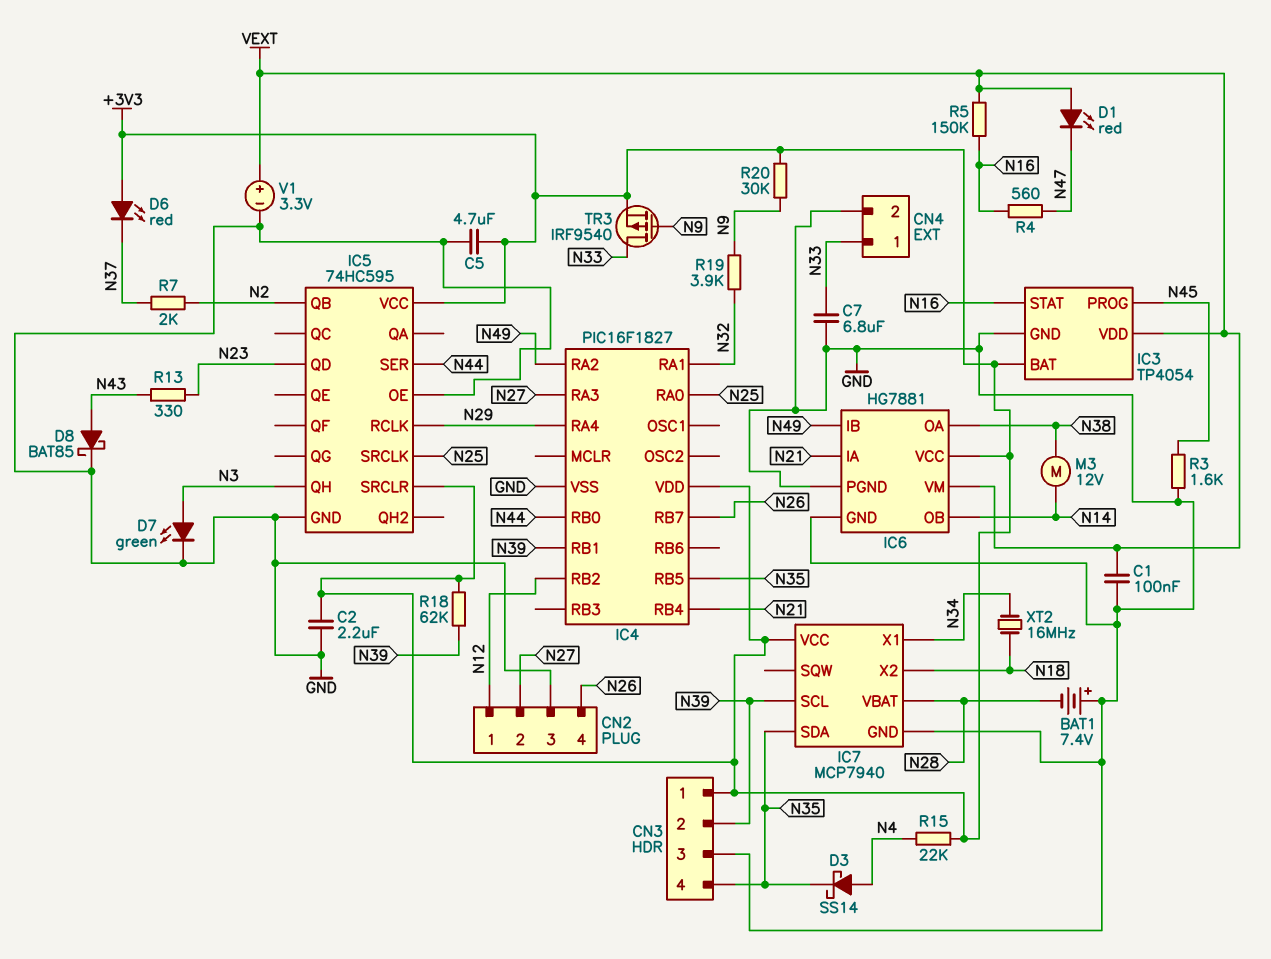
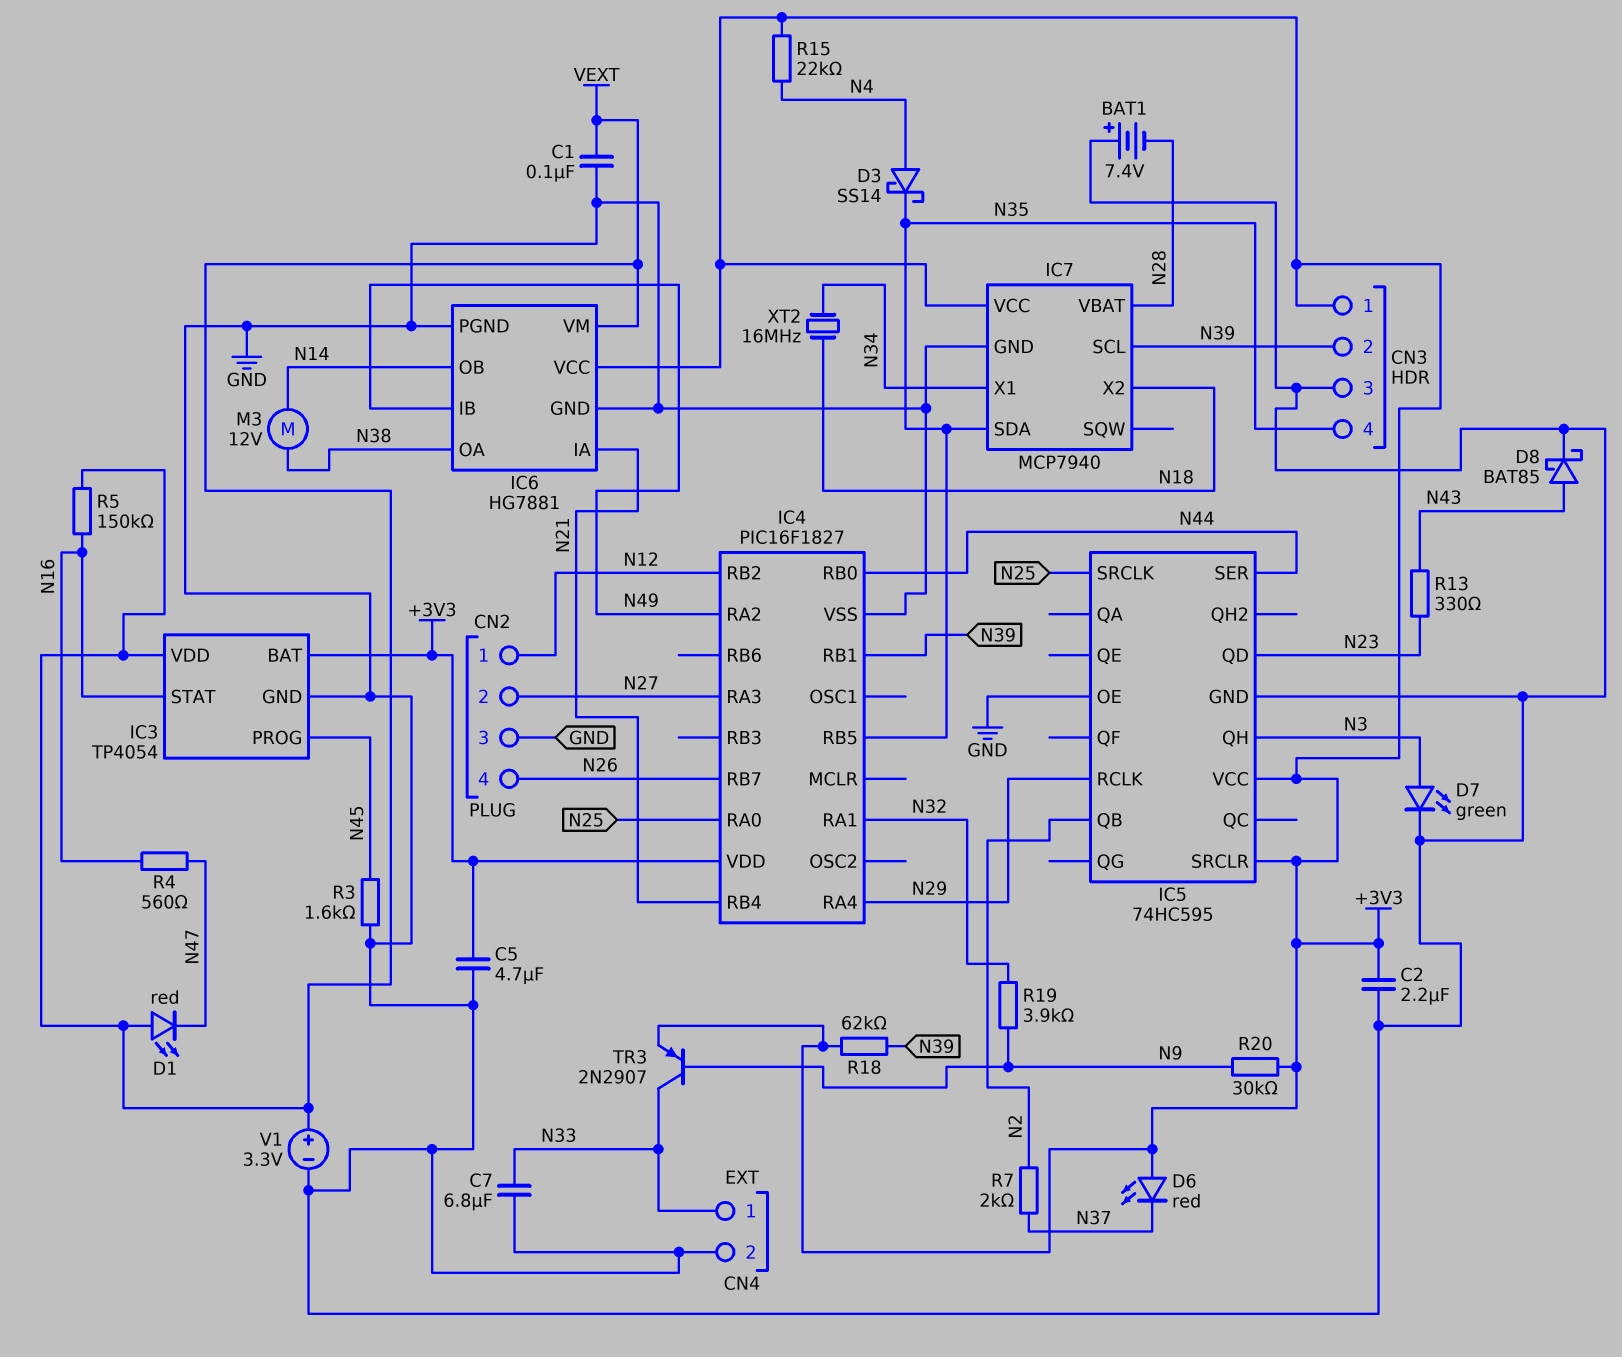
TR3: PMOS IRF9540 (G N9, D N33, S +3V3) -> PNP 2N2907 (B N9, C N33, E +3V3)

